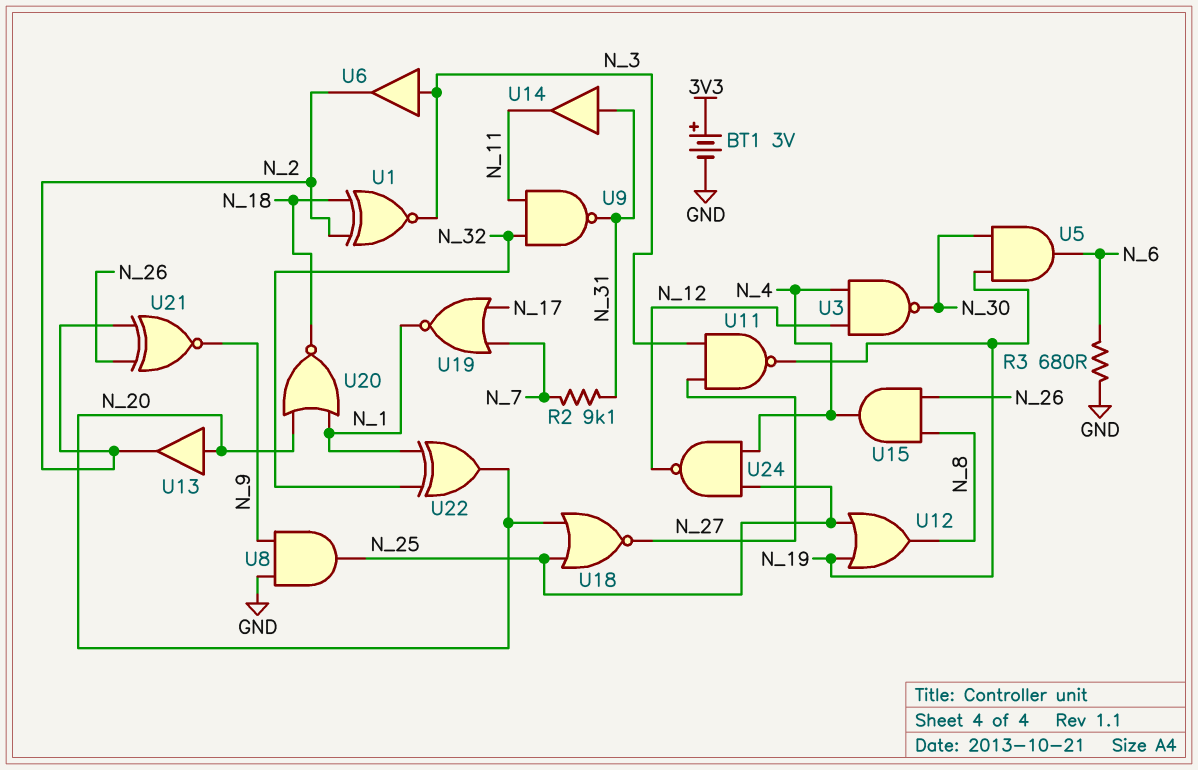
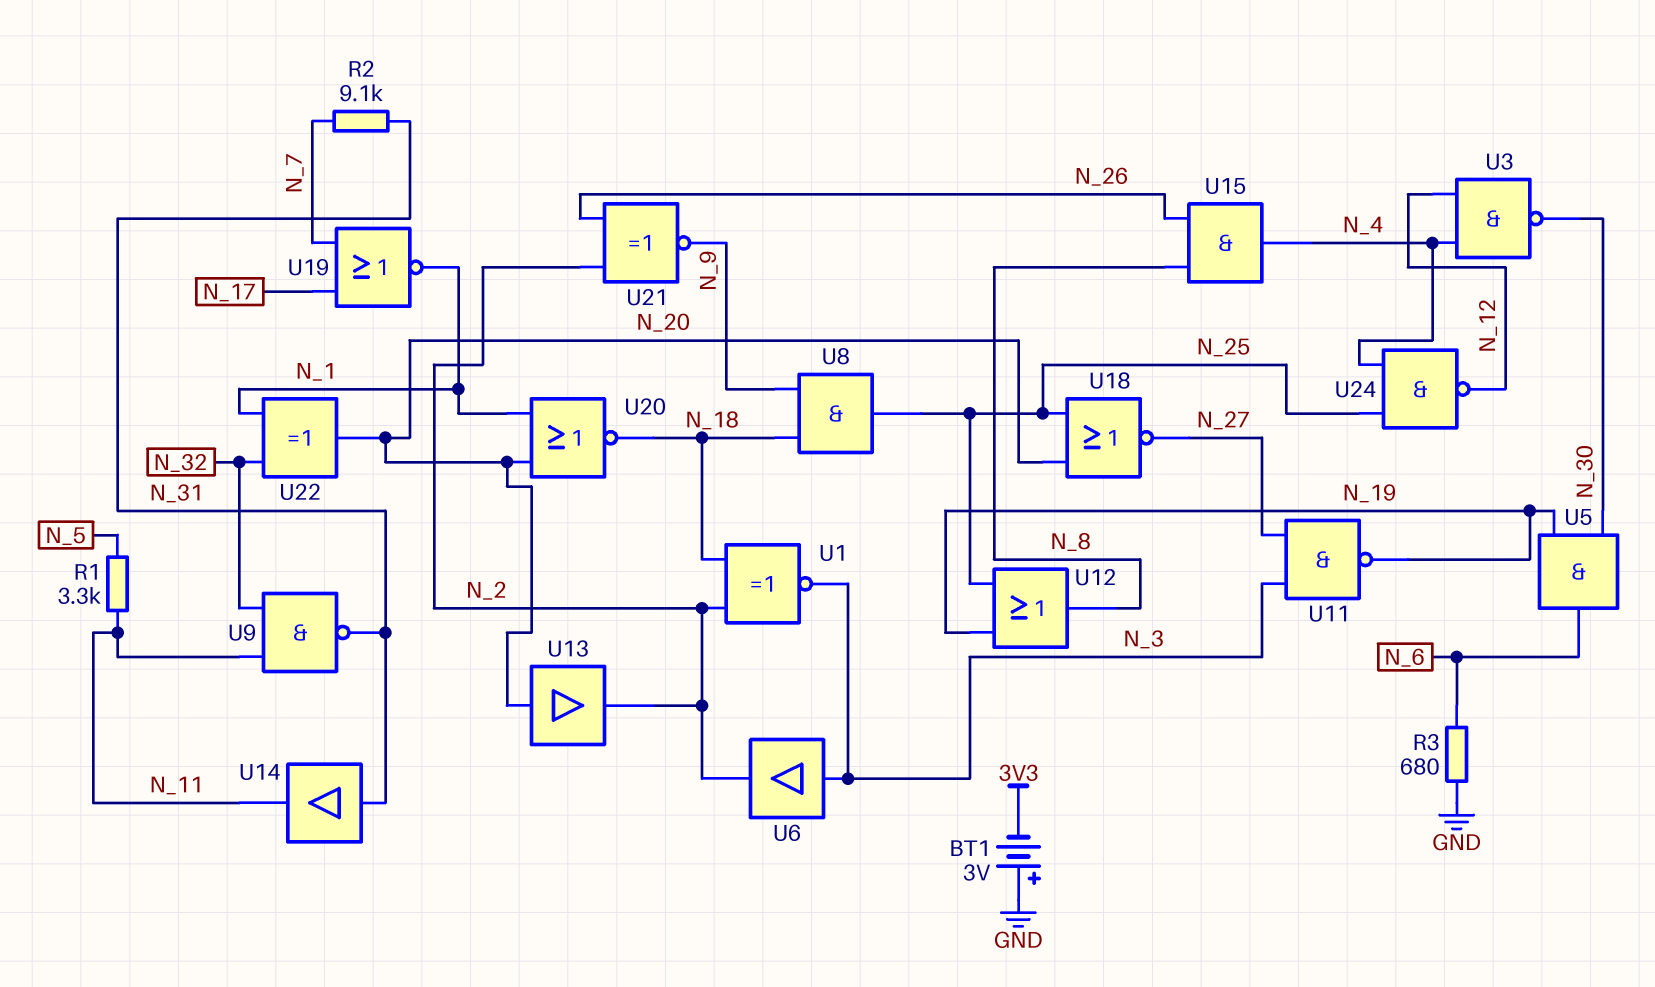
BT1: 3V (plus 3V3, minus GND) -> 3V (plus GND, minus 3V3)
R1: none -> 3.3k (N_5, N_11)
U8: AND (in GND, in N_9, out N_25) -> AND (in N_9, in N_18, out N_25)

